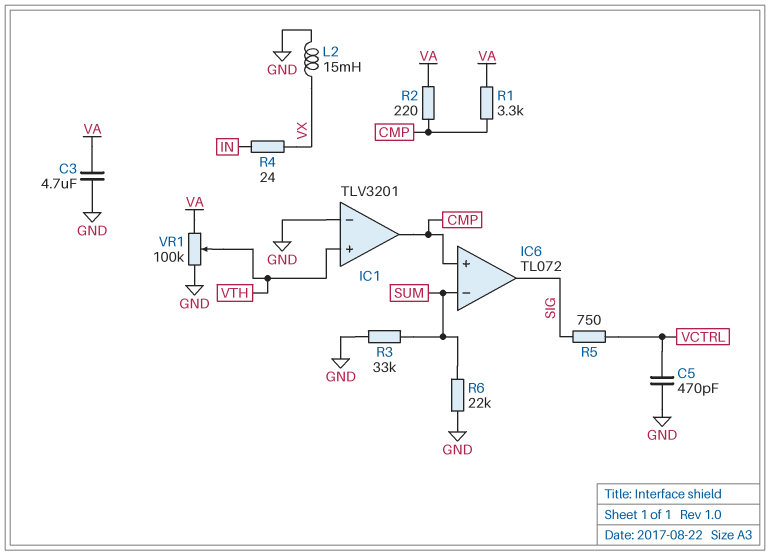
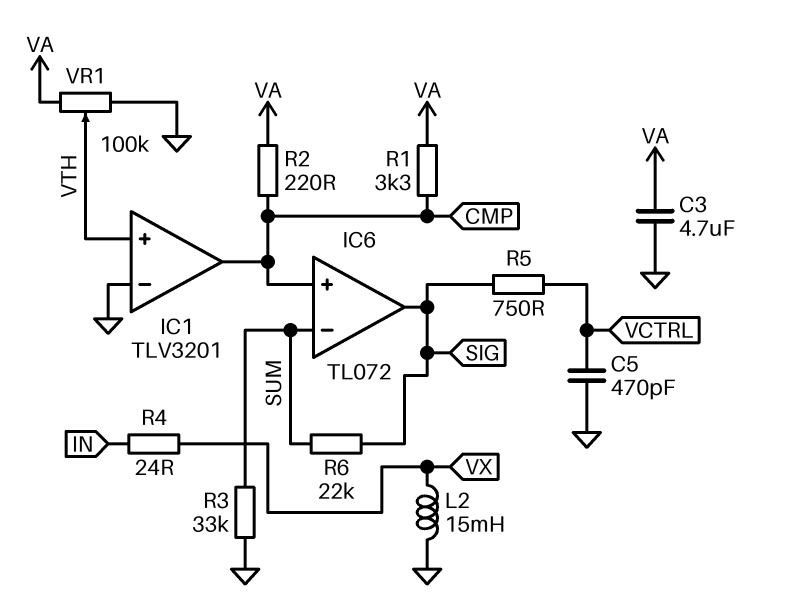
R6: 22k (GND, SUM) -> 22k (SIG, SUM)

